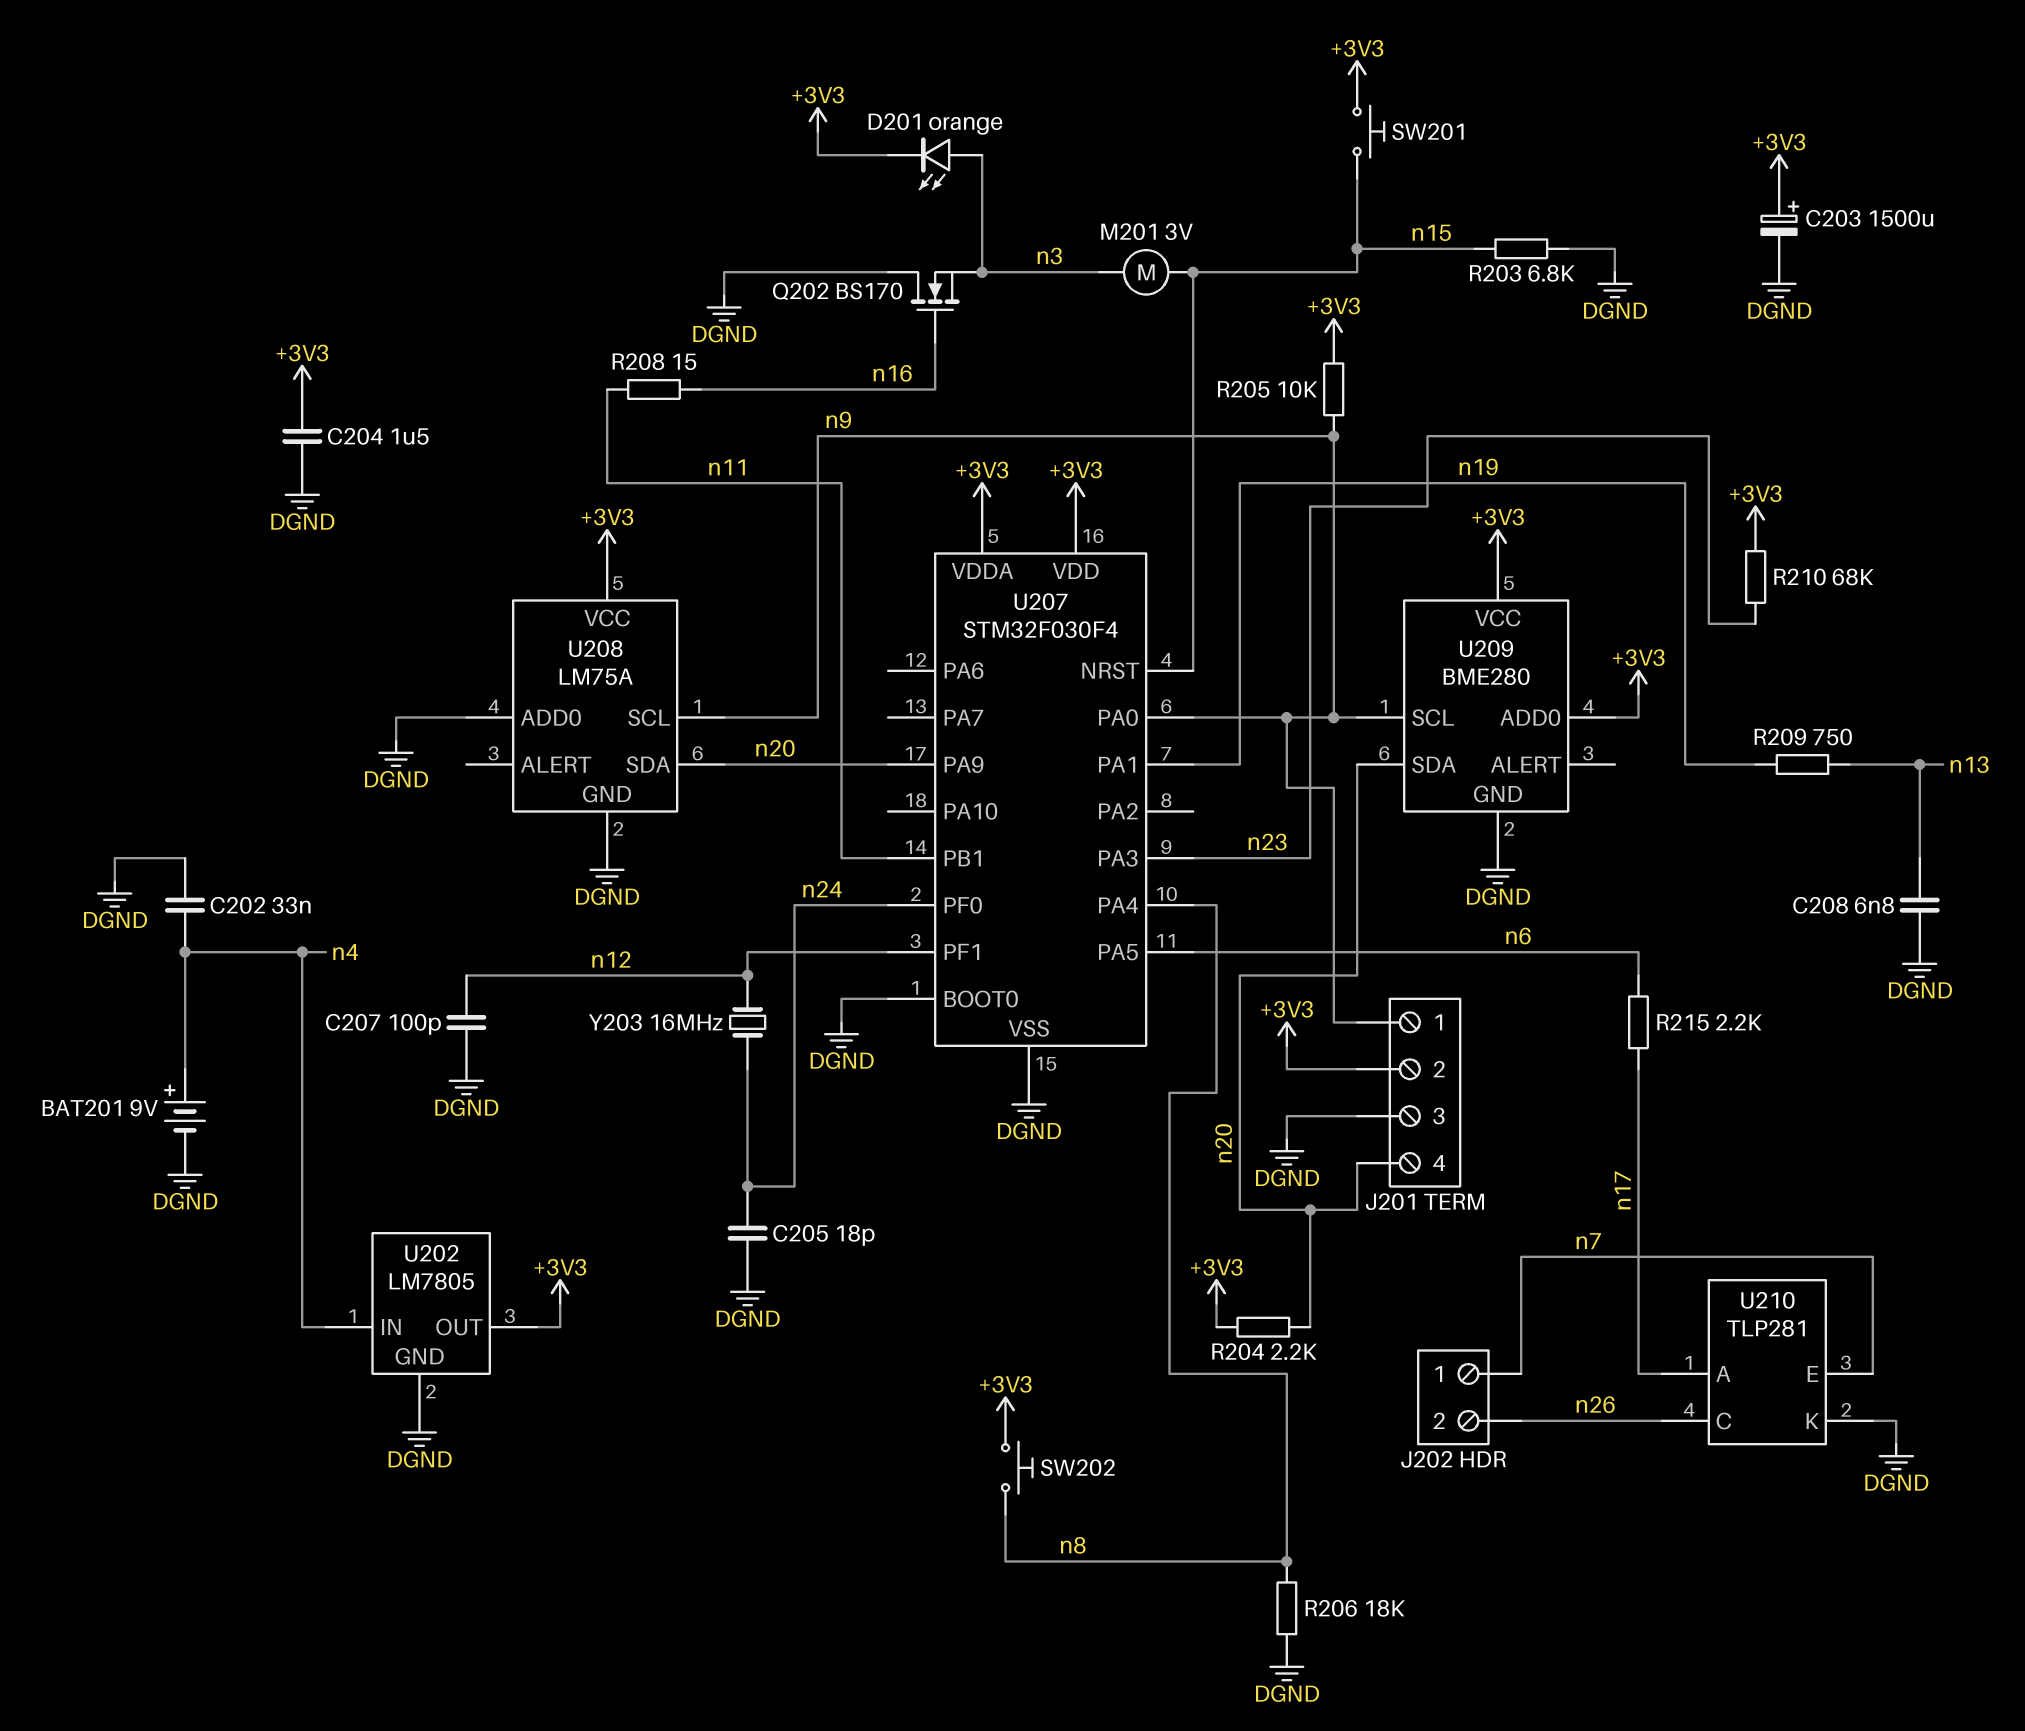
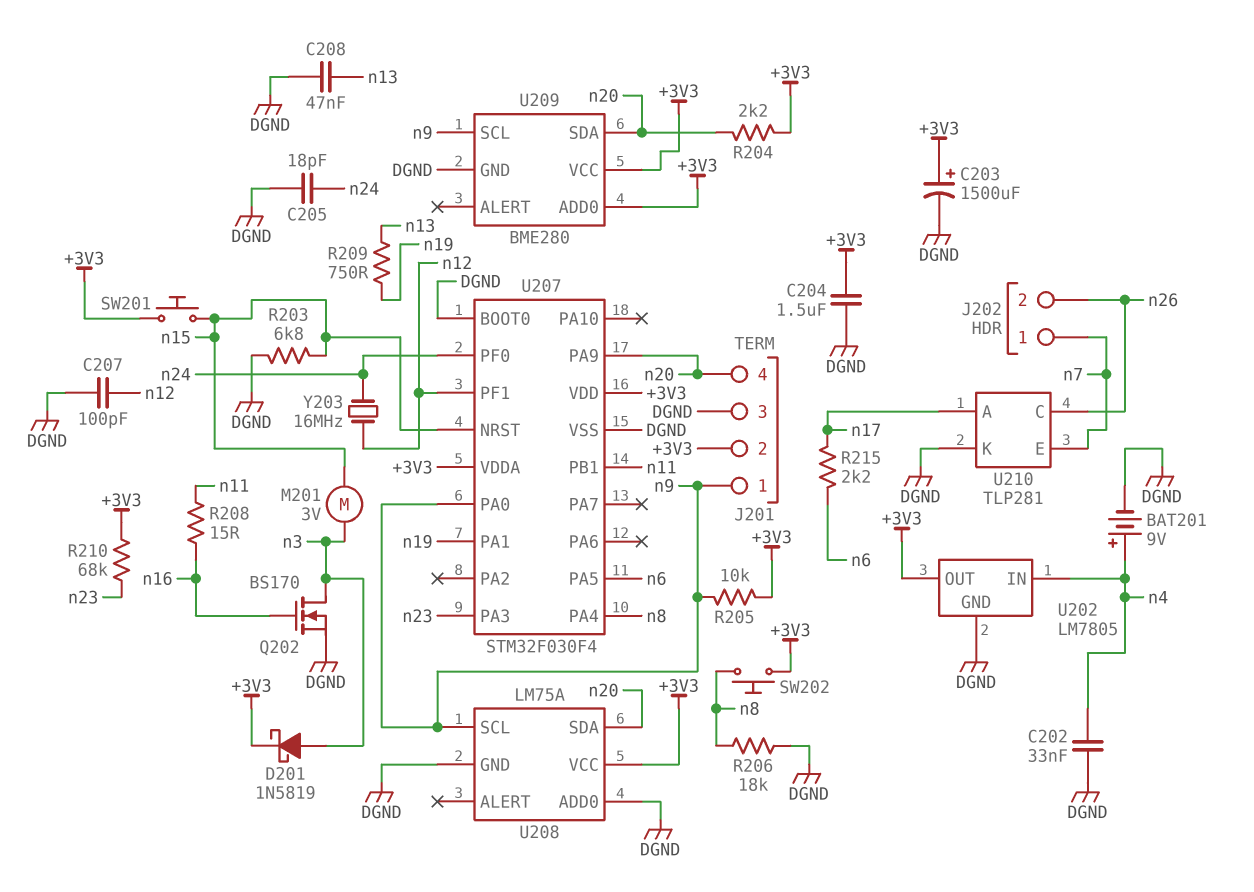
C208: 6.8nF (DGND, n13) -> 47nF (DGND, n13)
D201: LED orange (A n3, K +3V3) -> schottky 1N5819 (A n3, K +3V3)
Q202: NMOS BS170 (G n16, D DGND, S n3) -> NMOS BS170 (G n16, D n3, S DGND)

